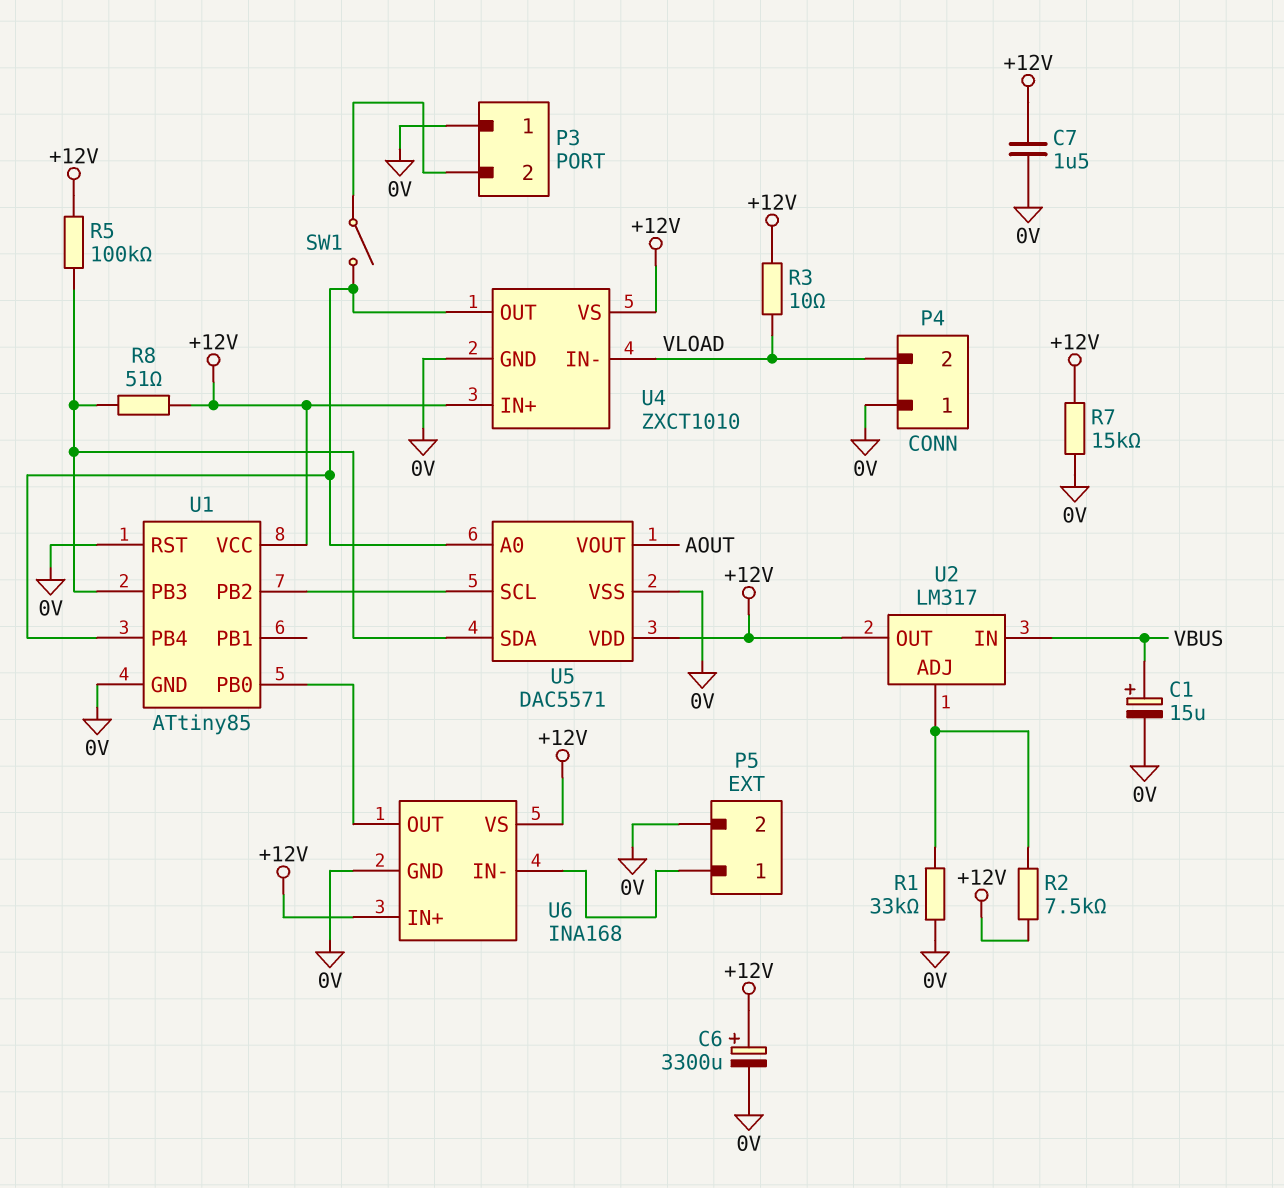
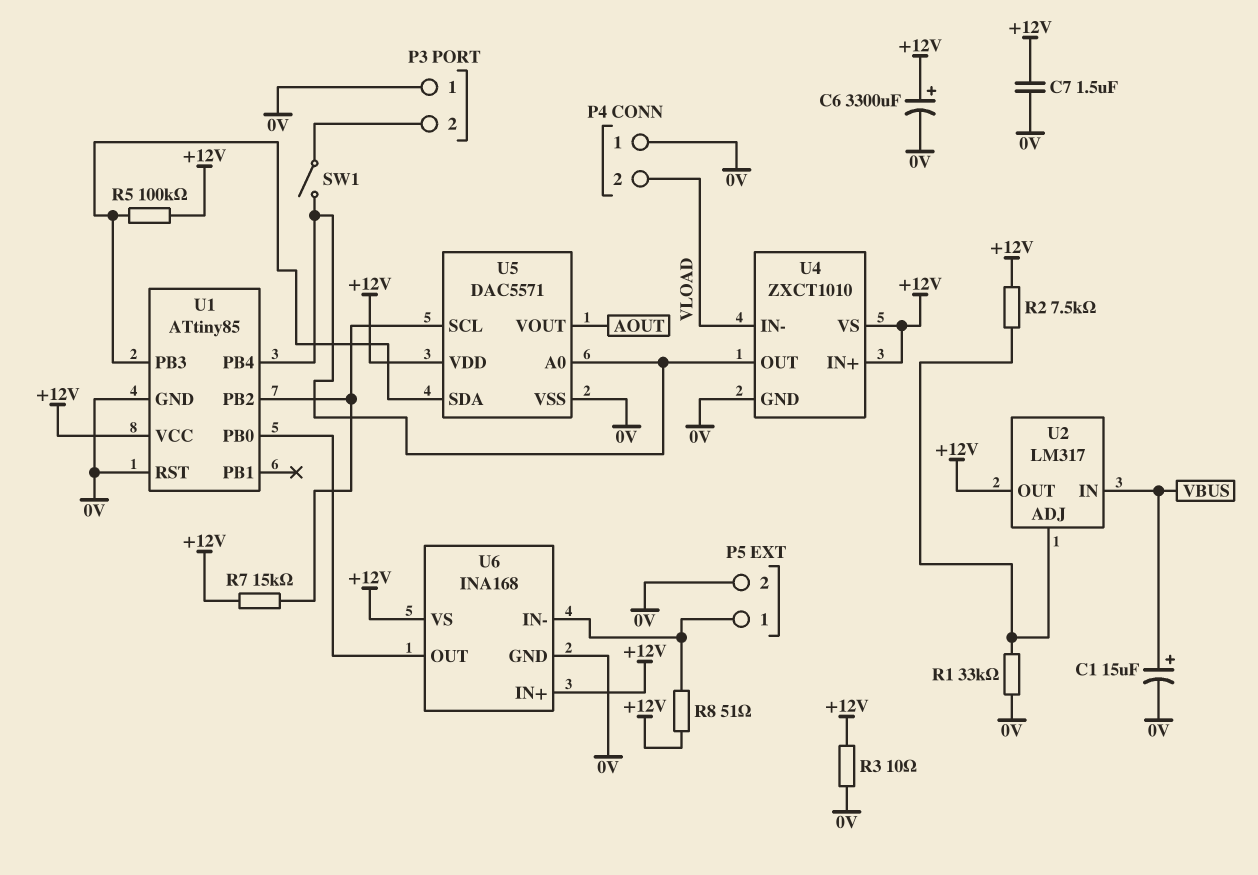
R3: 10 (+12V, VLOAD) -> 10 (+12V, 0V)
R7: 15k (+12V, 0V) -> 15k (+12V, U1/PB2)
R8: 51 (+12V, U1/PB3) -> 51 (+12V, P5/1)

